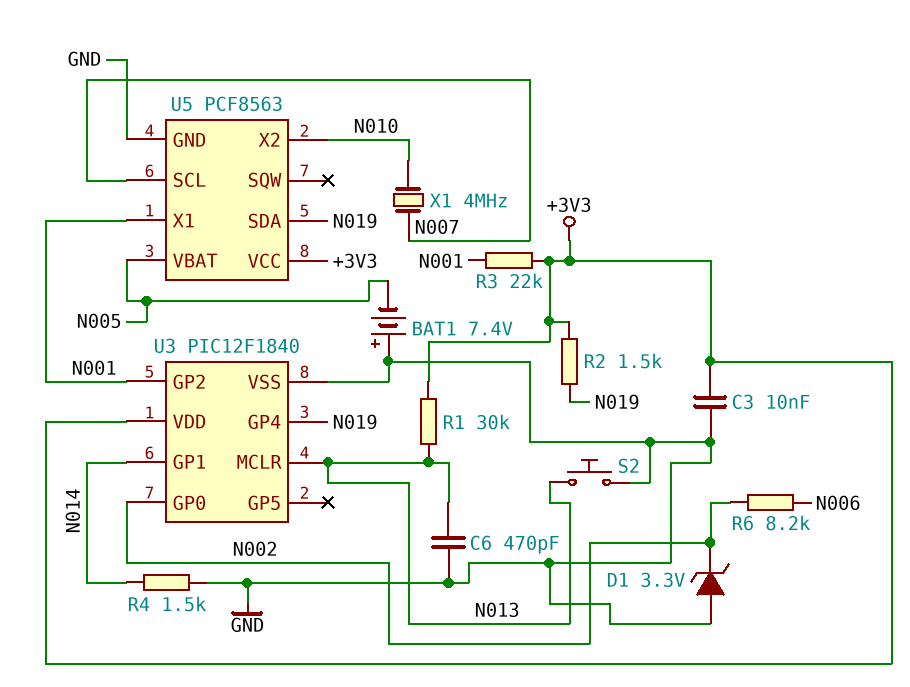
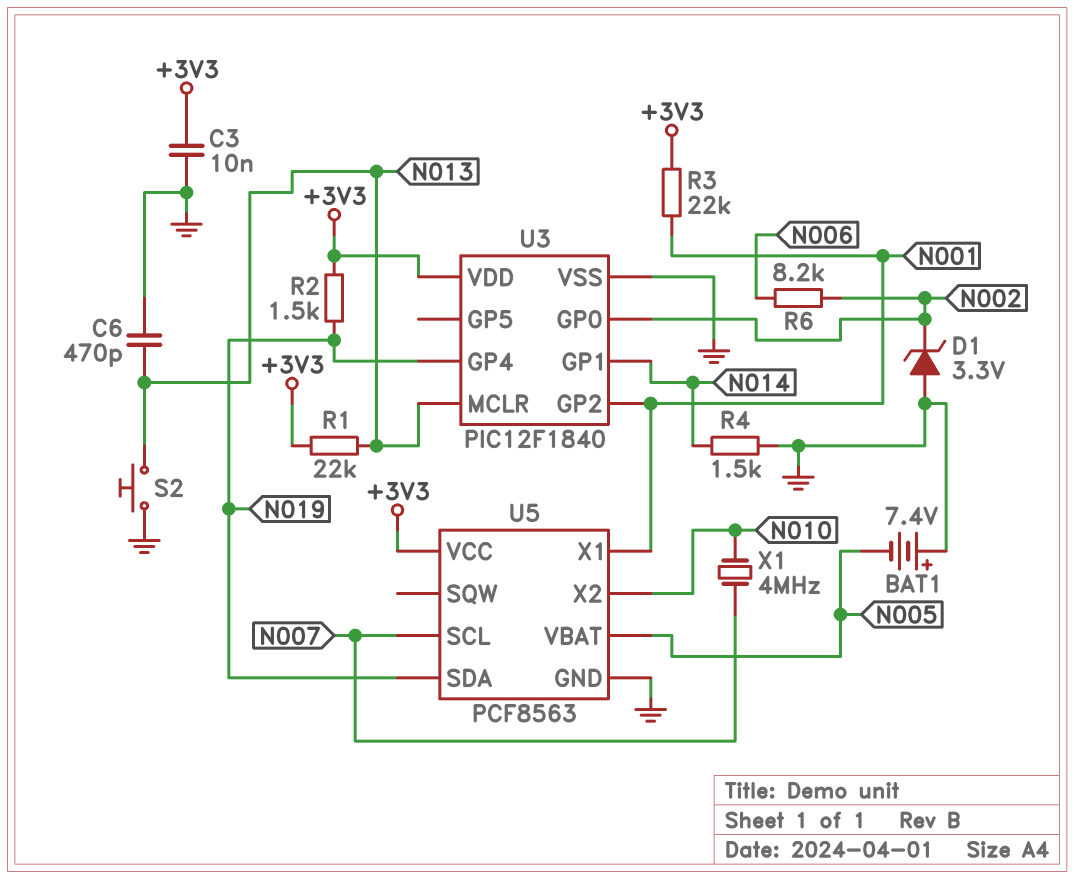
R1: 30k (+3V3, N013) -> 22k (+3V3, N013)

